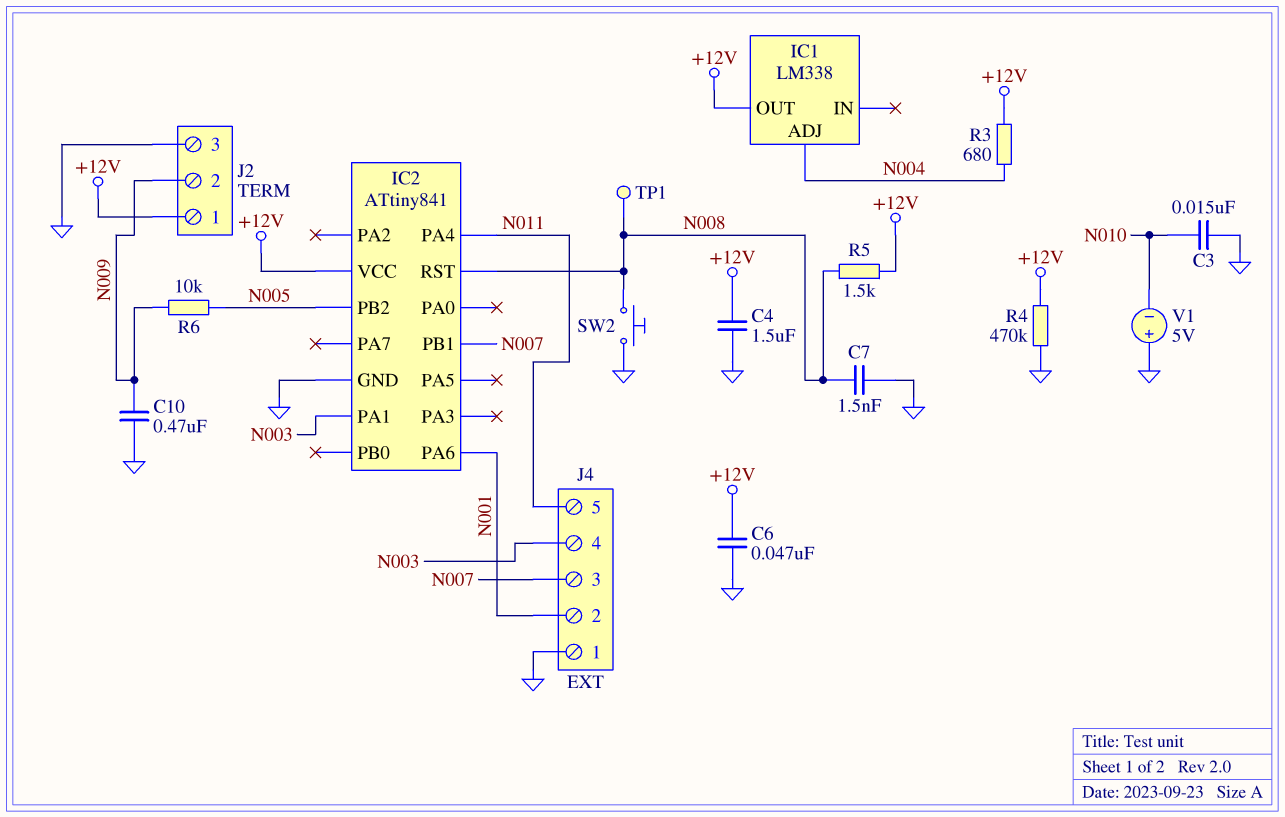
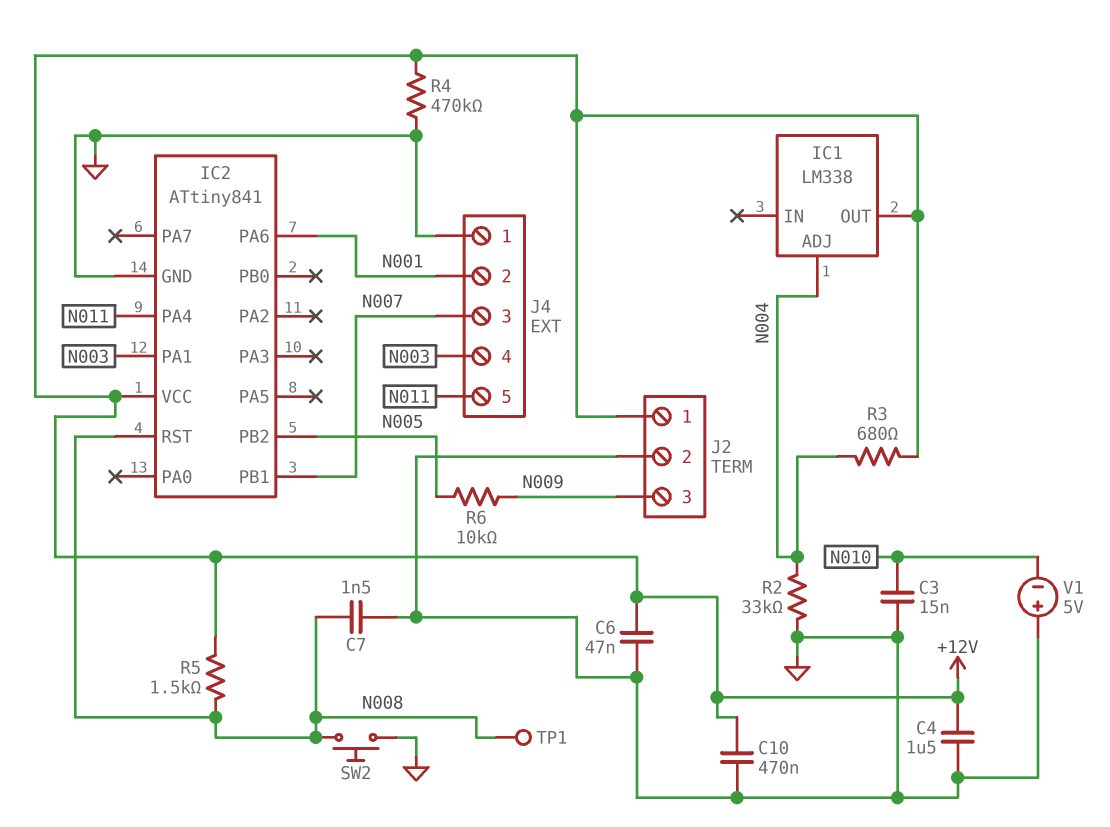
C10: 470nF (GND, N009) -> 470nF (+12V, GND)
J2 pin 2: N009 -> GND
J2 pin 3: GND -> N009
R2: none -> 33k (GND, N004)

